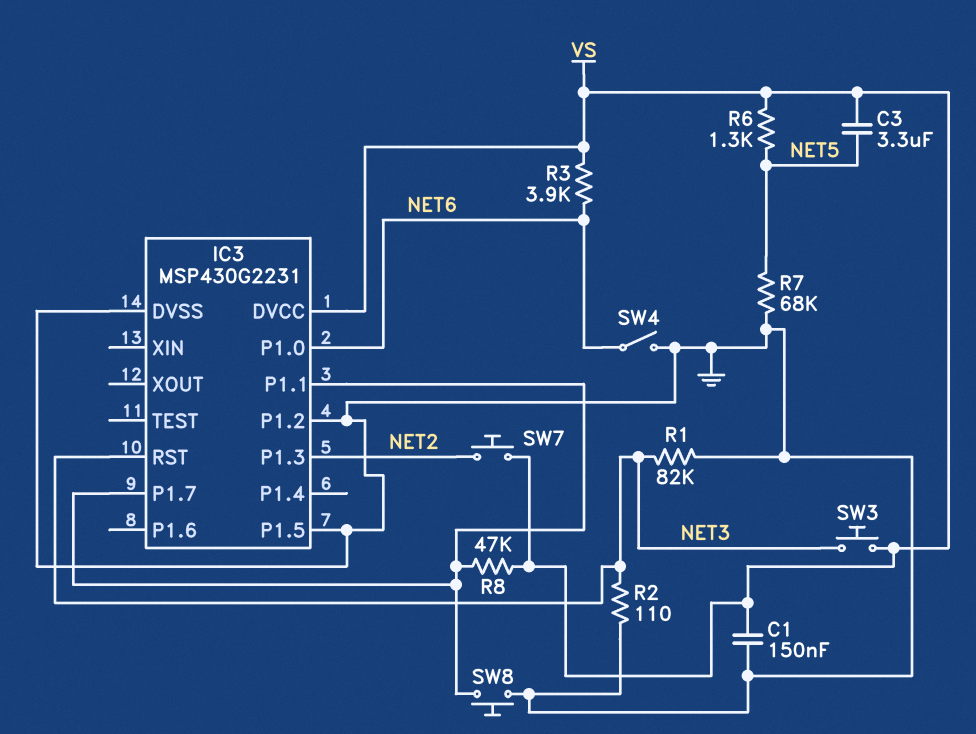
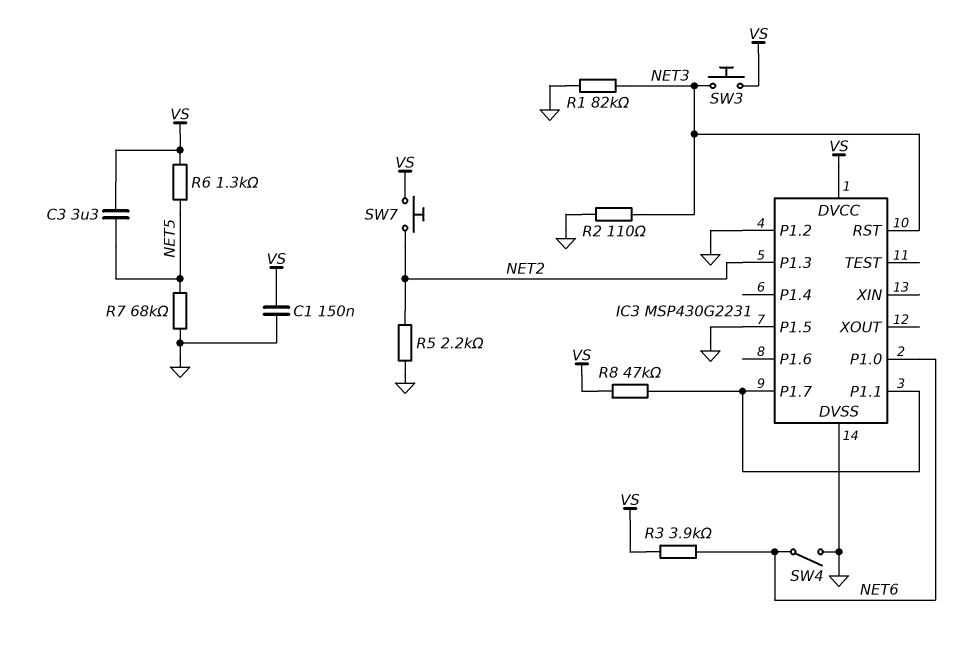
R5: none -> 2.2k (GND, NET2)
SW8: button (GND, IC3/P1.1) -> none

